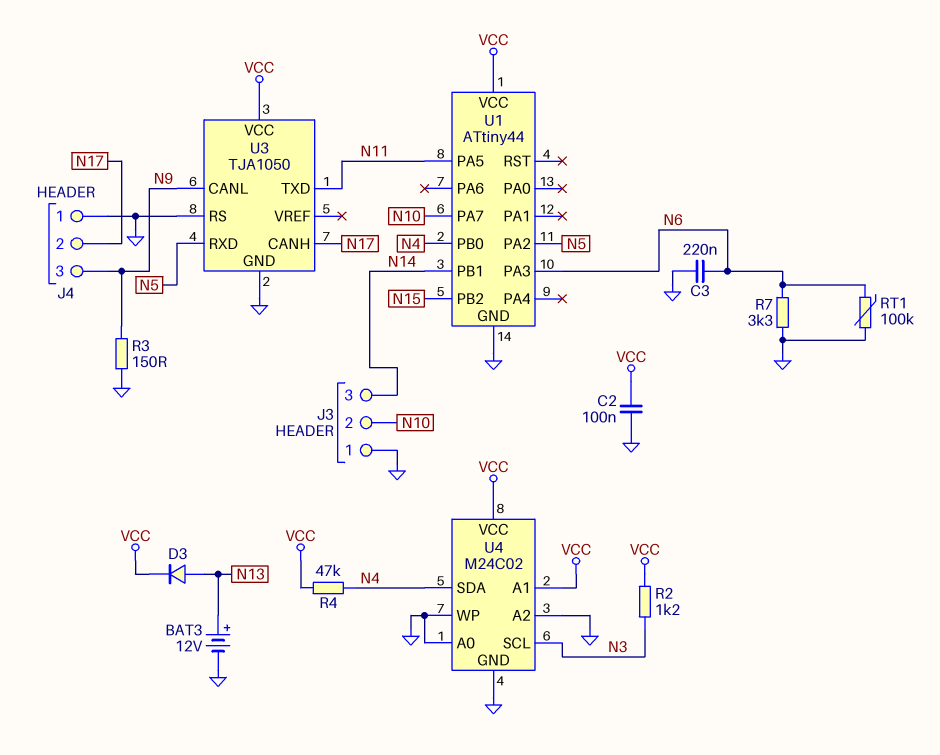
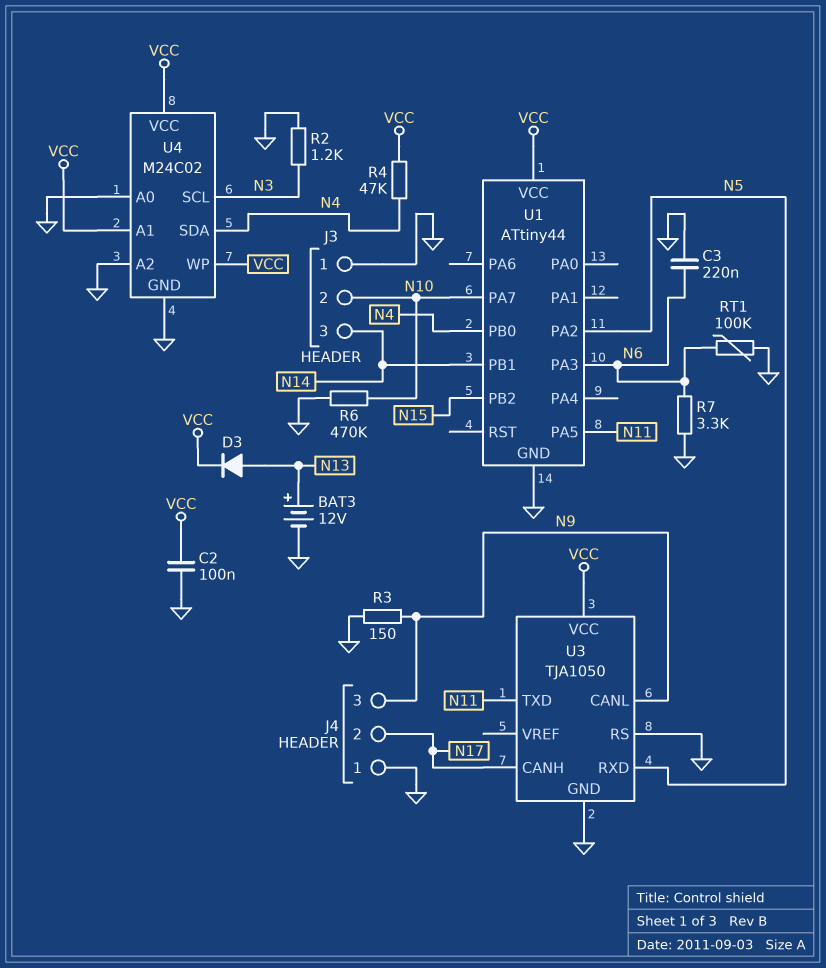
R2: 1.2k (N3, VCC) -> 1.2k (GND, N3)
R6: none -> 470k (GND, N10)
U4 pin WP: GND -> VCC

